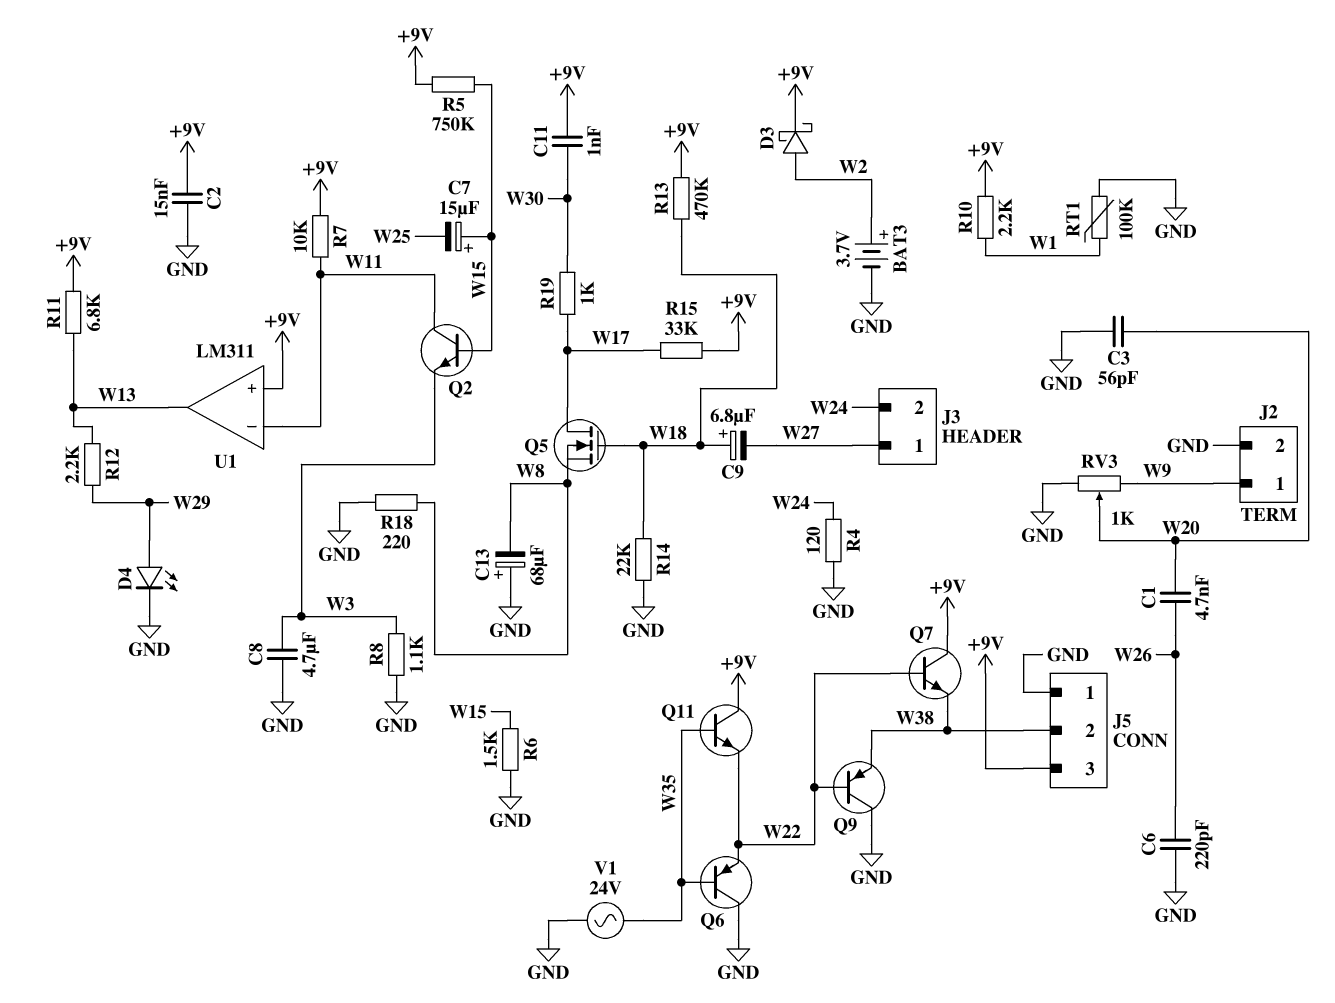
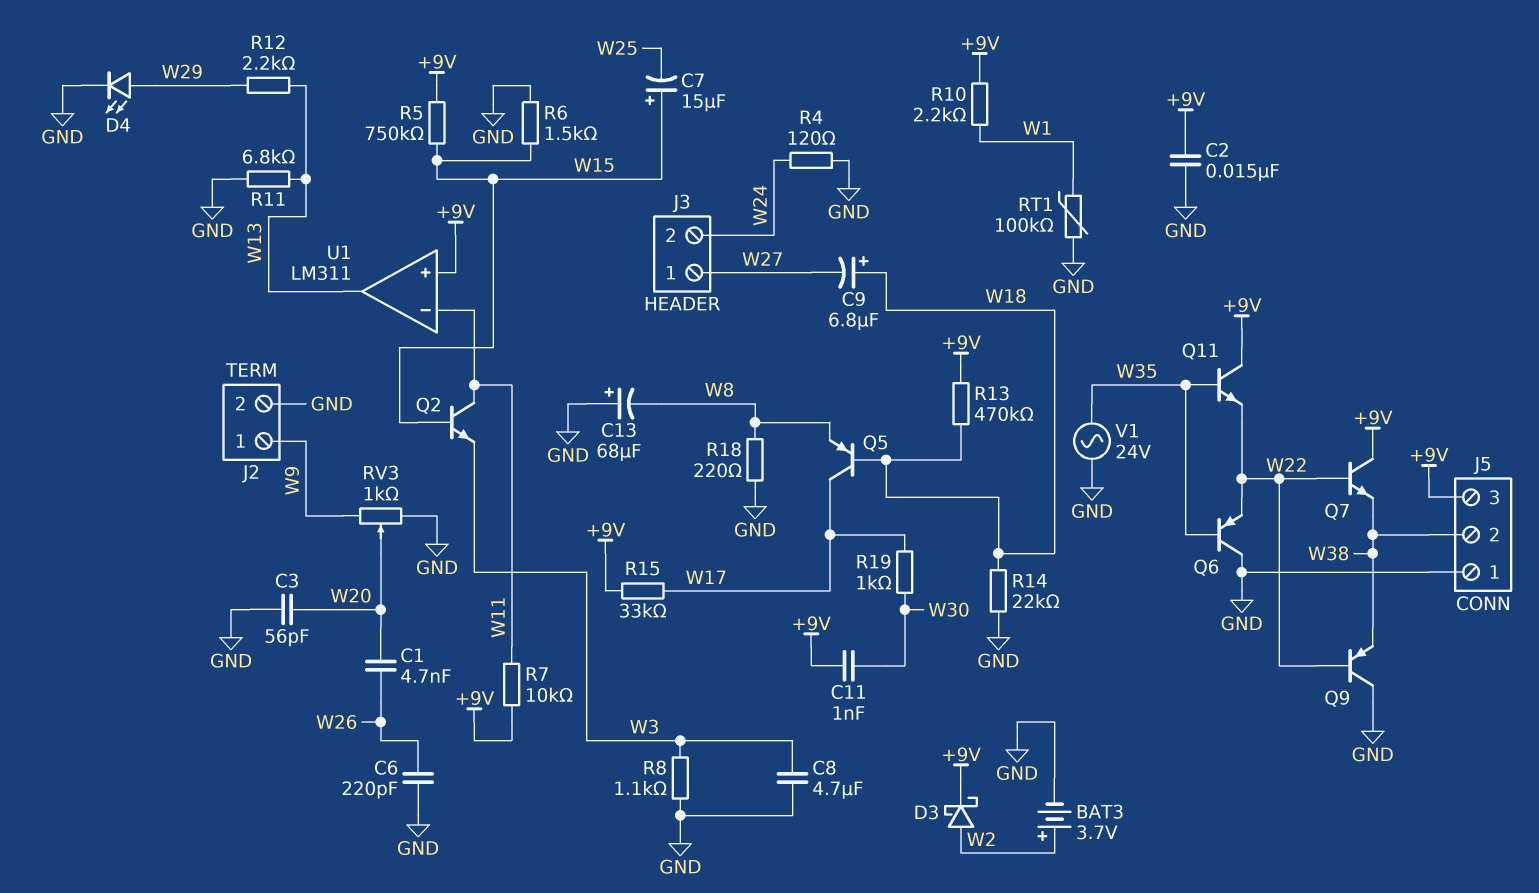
Q5: NMOS (G W18, D W17, S W8) -> PNP (B W18, C W17, E W8)
R11: 6.8k (+9V, W13) -> 6.8k (GND, W13)

